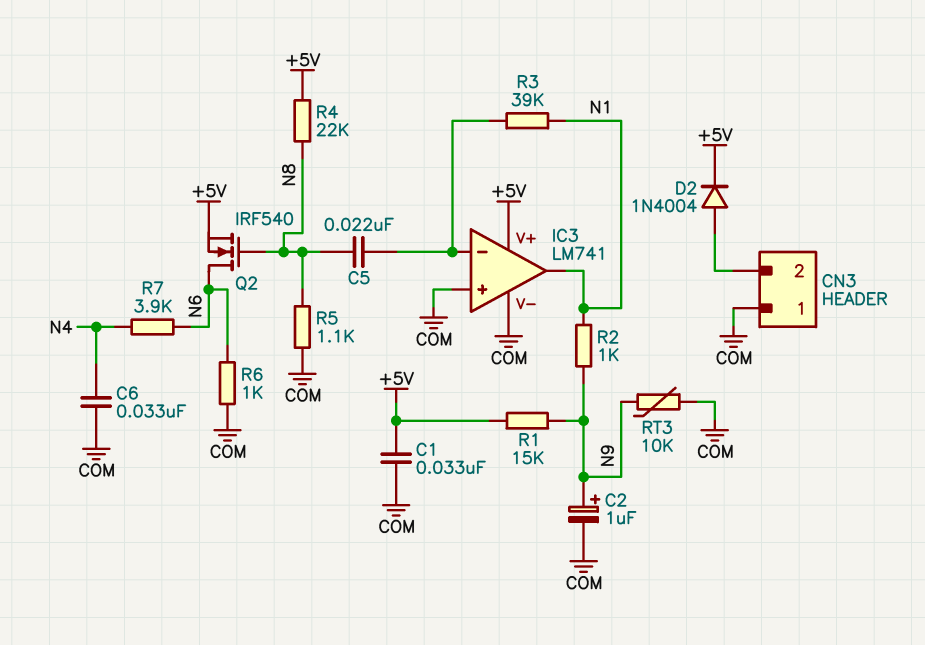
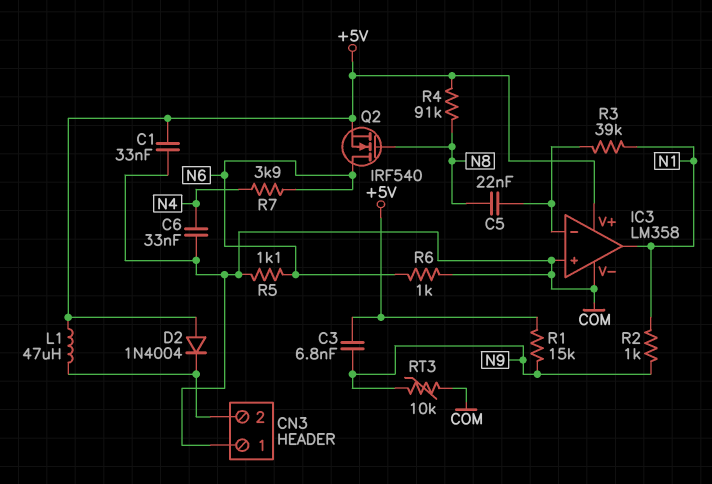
C2: 1uF (plus N9, minus COM) -> none
C3: none -> 6.8nF (+5V, N9)
D2: diode 1N4004 (A CN3/2, K +5V) -> diode 1N4004 (A +5V, K CN3/2)
IC3: LM741 -> LM358
L1: none -> 47uH (+5V, CN3/2)
R4: 22k (+5V, N8) -> 91k (+5V, N8)
R5: 1.1k (COM, N8) -> 1.1k (COM, N6)

